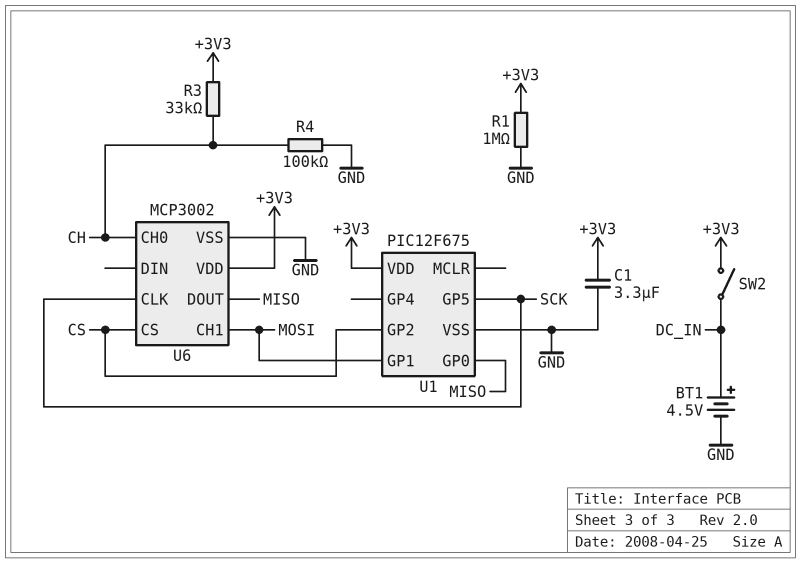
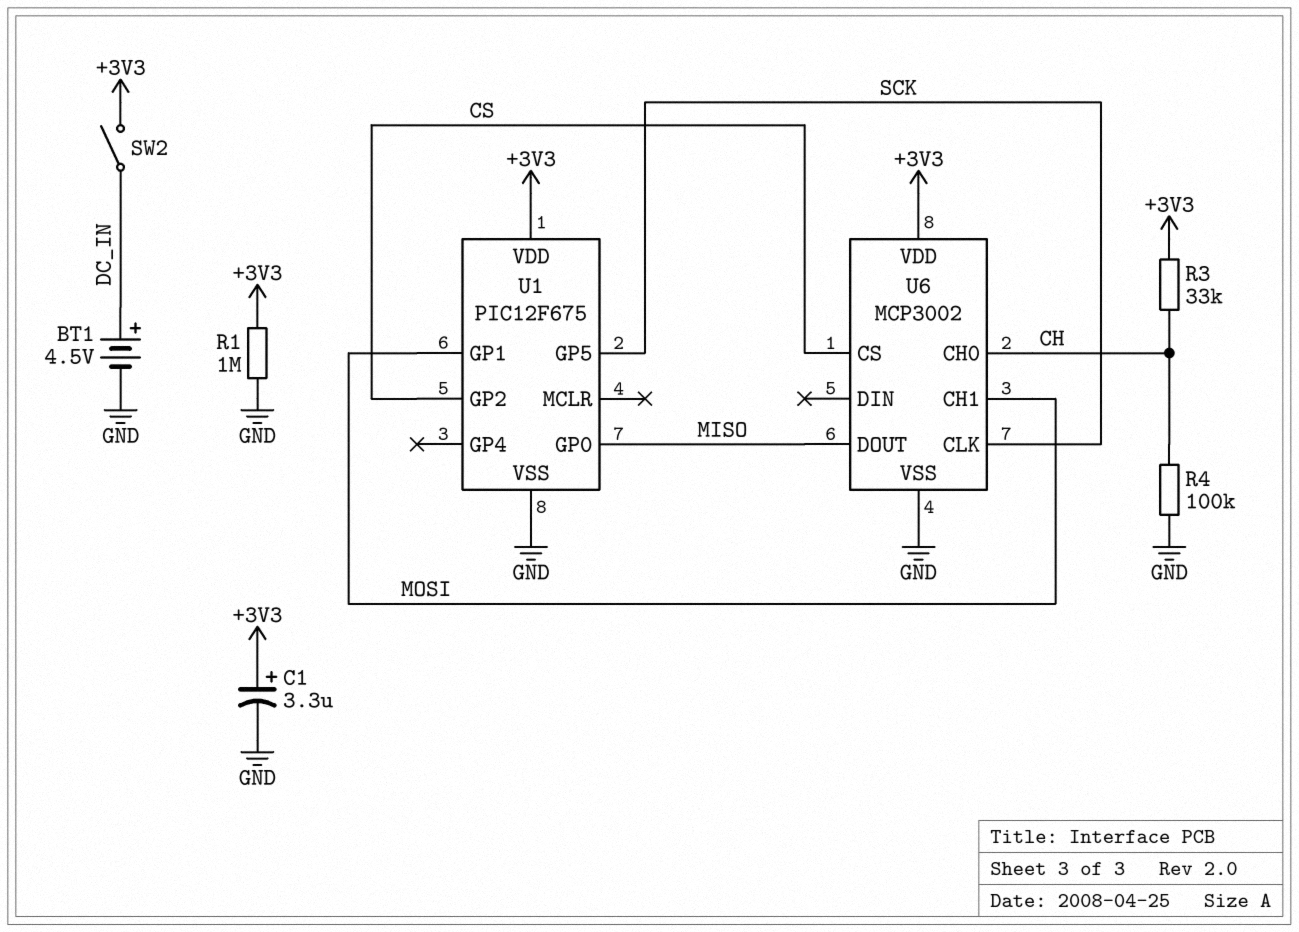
C1: 3.3uF (+3V3, GND) -> 3.3uF (plus +3V3, minus GND)

